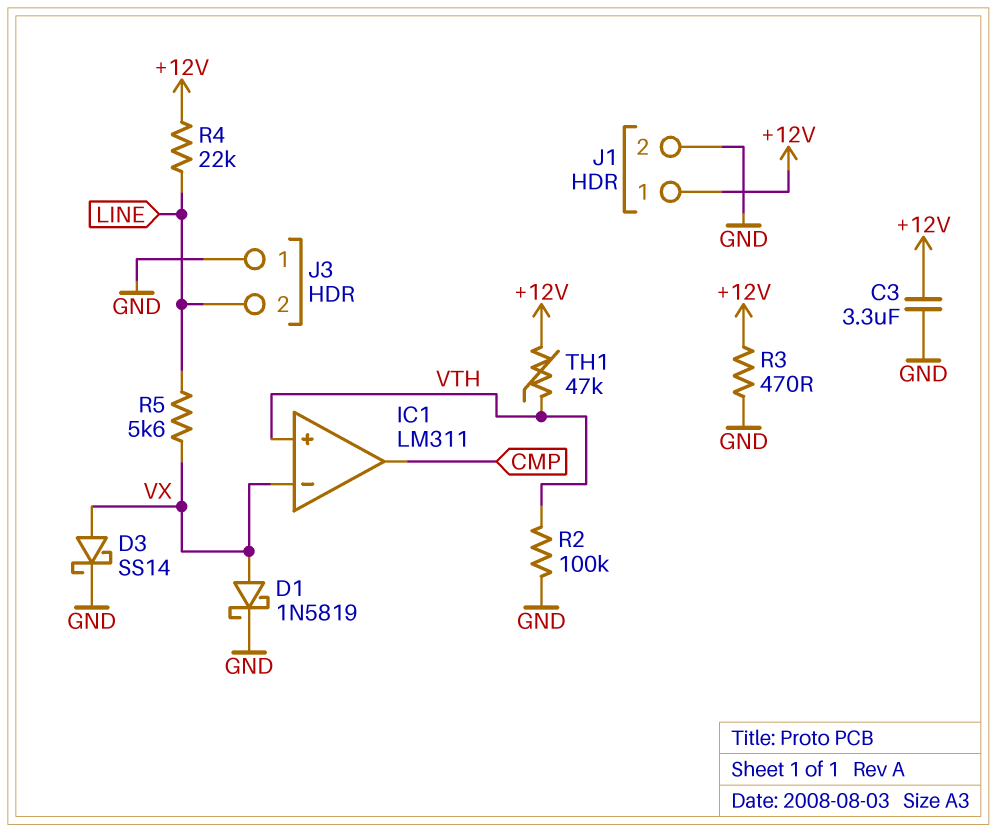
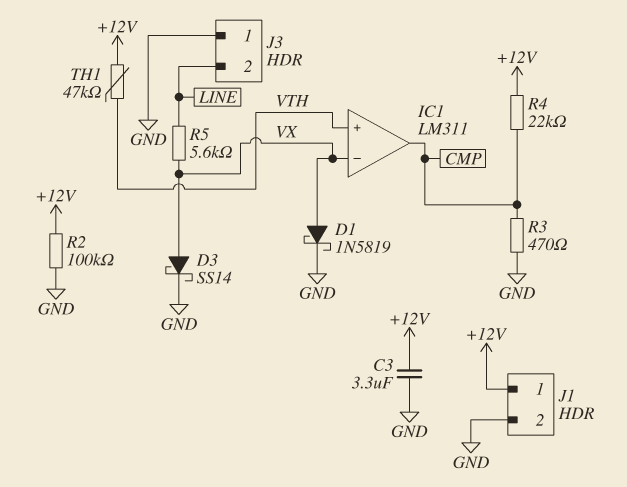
R2: 100k (GND, VTH) -> 100k (+12V, GND)
R3: 470 (+12V, GND) -> 470 (CMP, GND)
R4: 22k (+12V, LINE) -> 22k (+12V, CMP)

